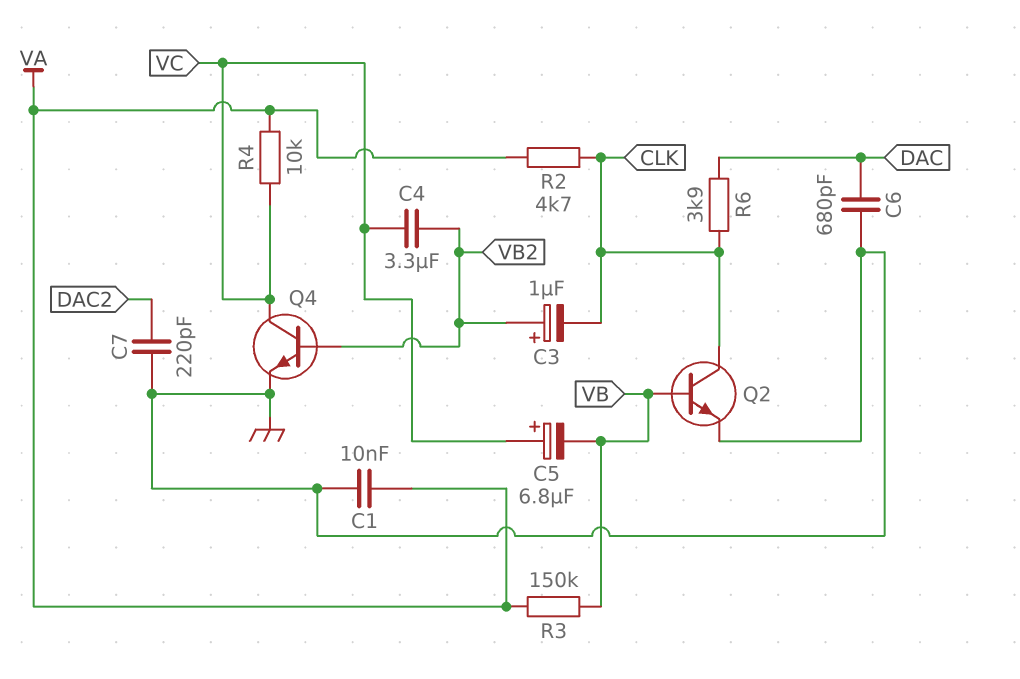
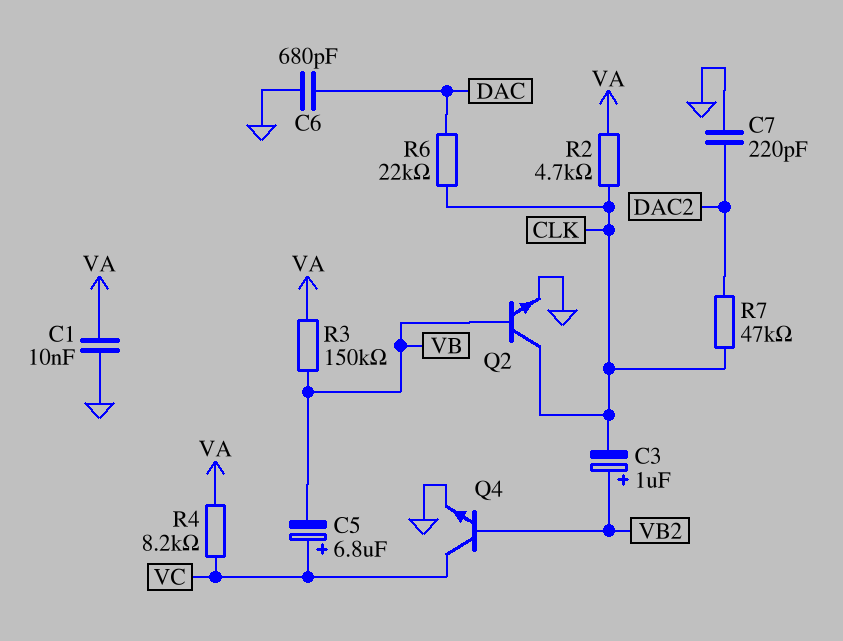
C4: 3.3uF (VB2, VC) -> none
R4: 10k (VA, VC) -> 8.2k (VA, VC)
R6: 3.9k (CLK, DAC) -> 22k (CLK, DAC)
R7: none -> 47k (CLK, DAC2)

